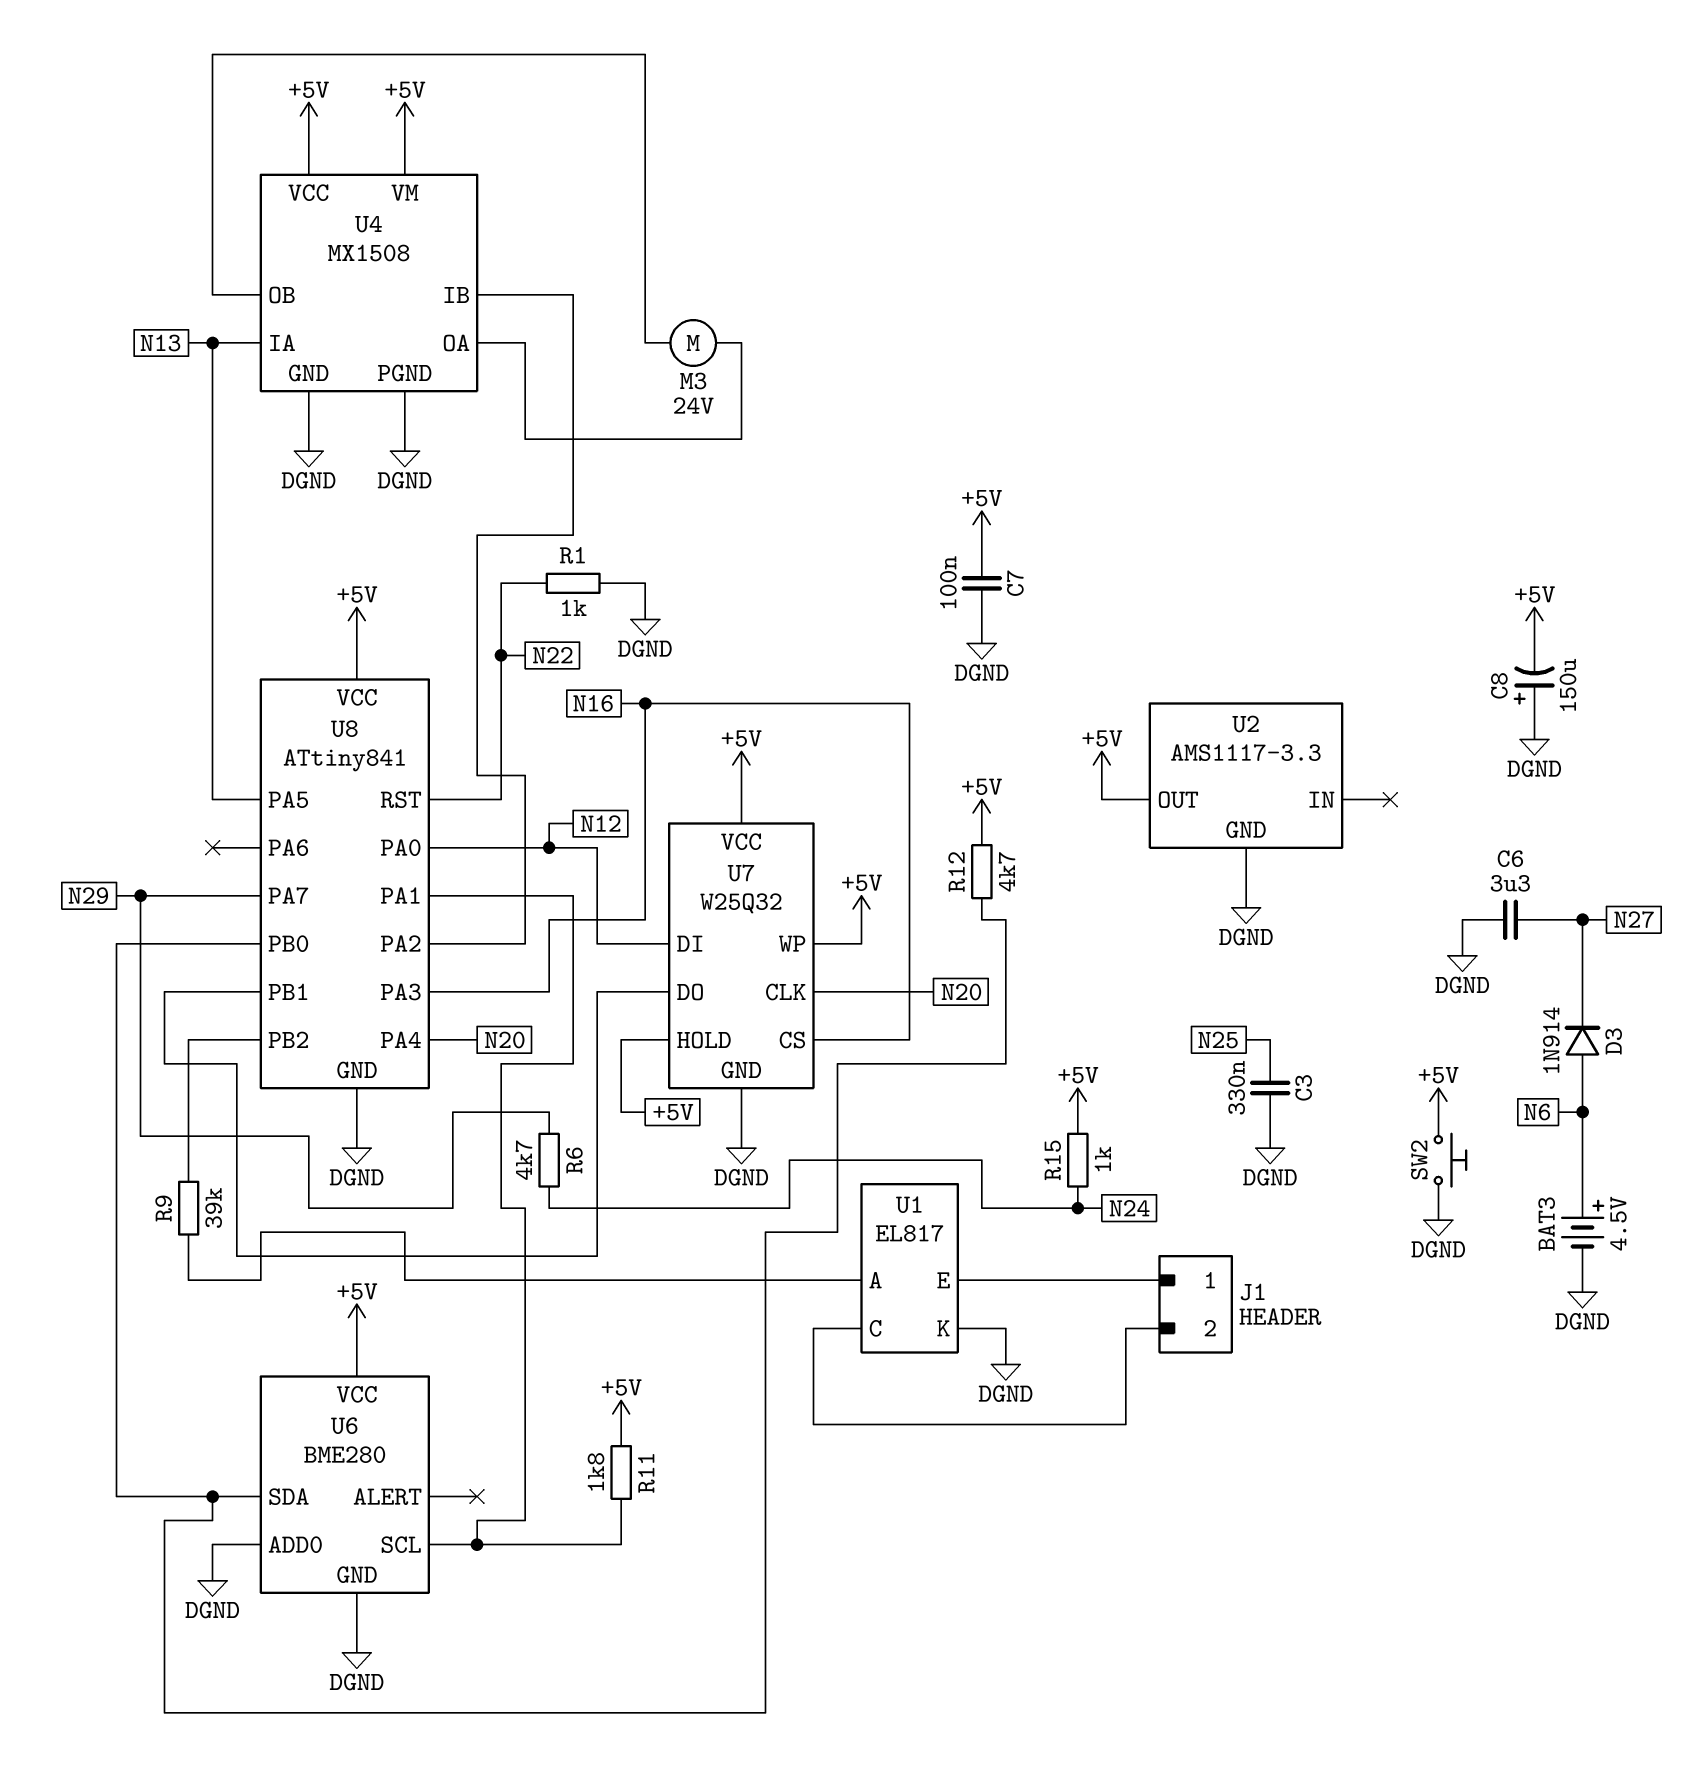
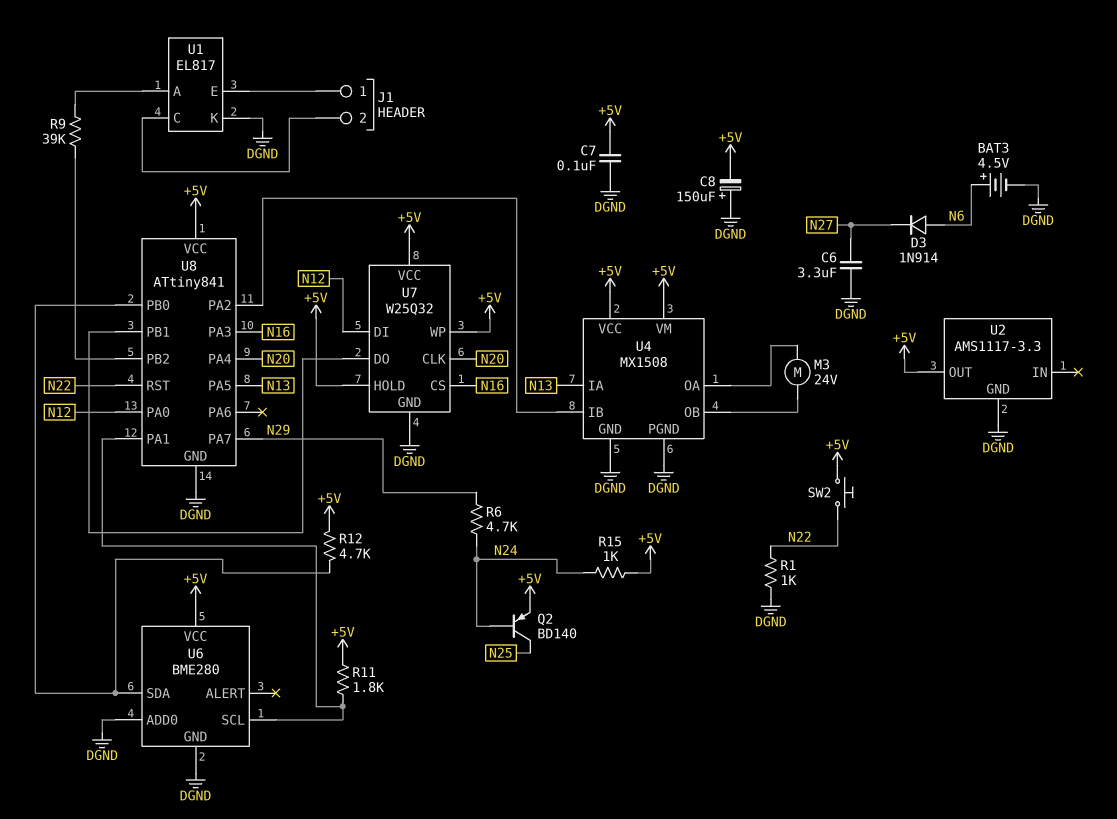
C3: 330nF (DGND, N25) -> none
Q2: none -> PNP BD140 (B N24, C N25, E +5V)
SW2: button (+5V, DGND) -> button (+5V, N22)

